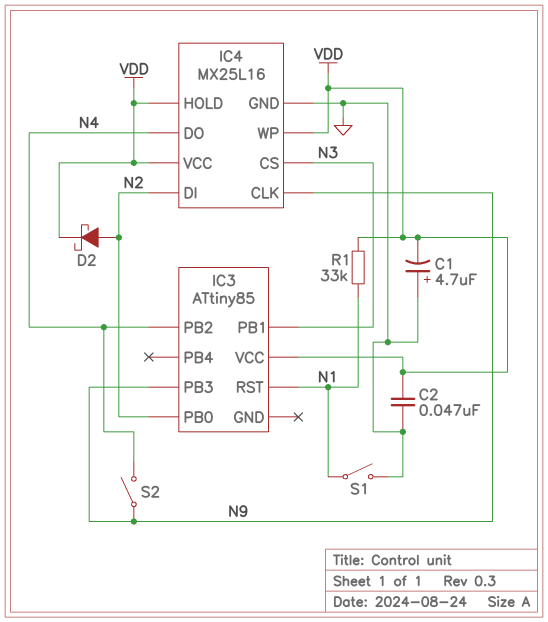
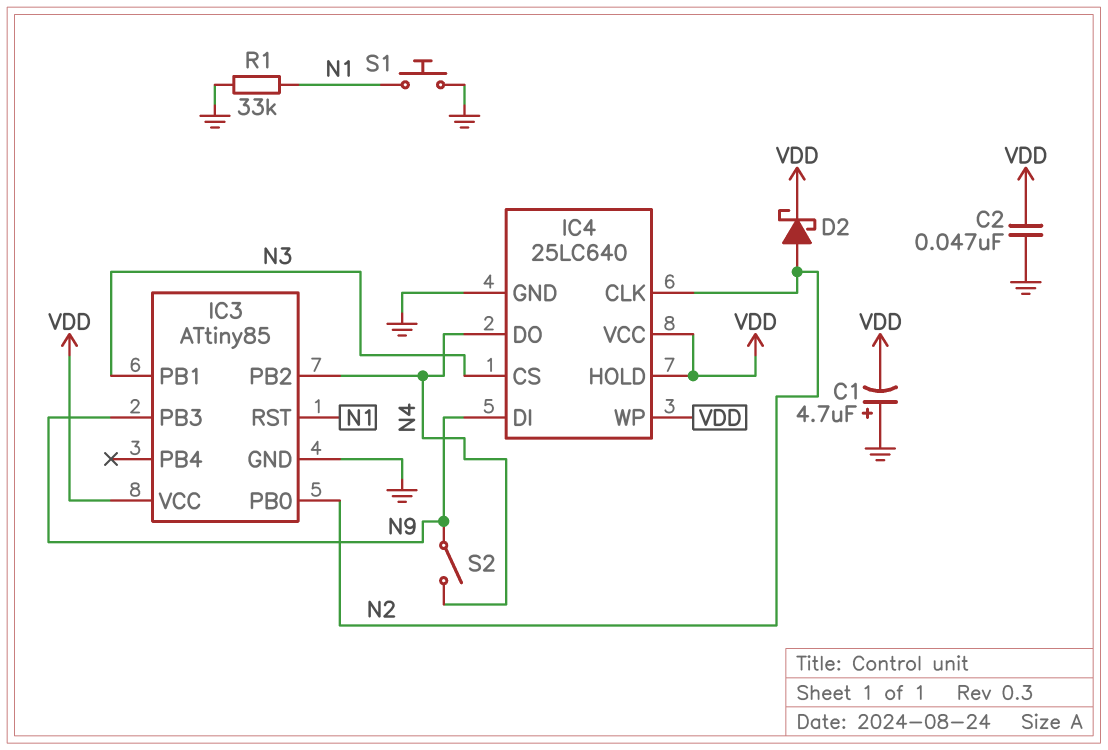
IC3 pin GND: none -> GND
IC4: MX25L16 -> 25LC640
IC4 pin CLK: N9 -> N2
IC4 pin DI: N2 -> N9
R1: 33k (N1, VDD) -> 33k (GND, N1)
S1: switch (GND, N1) -> button (GND, N1)

